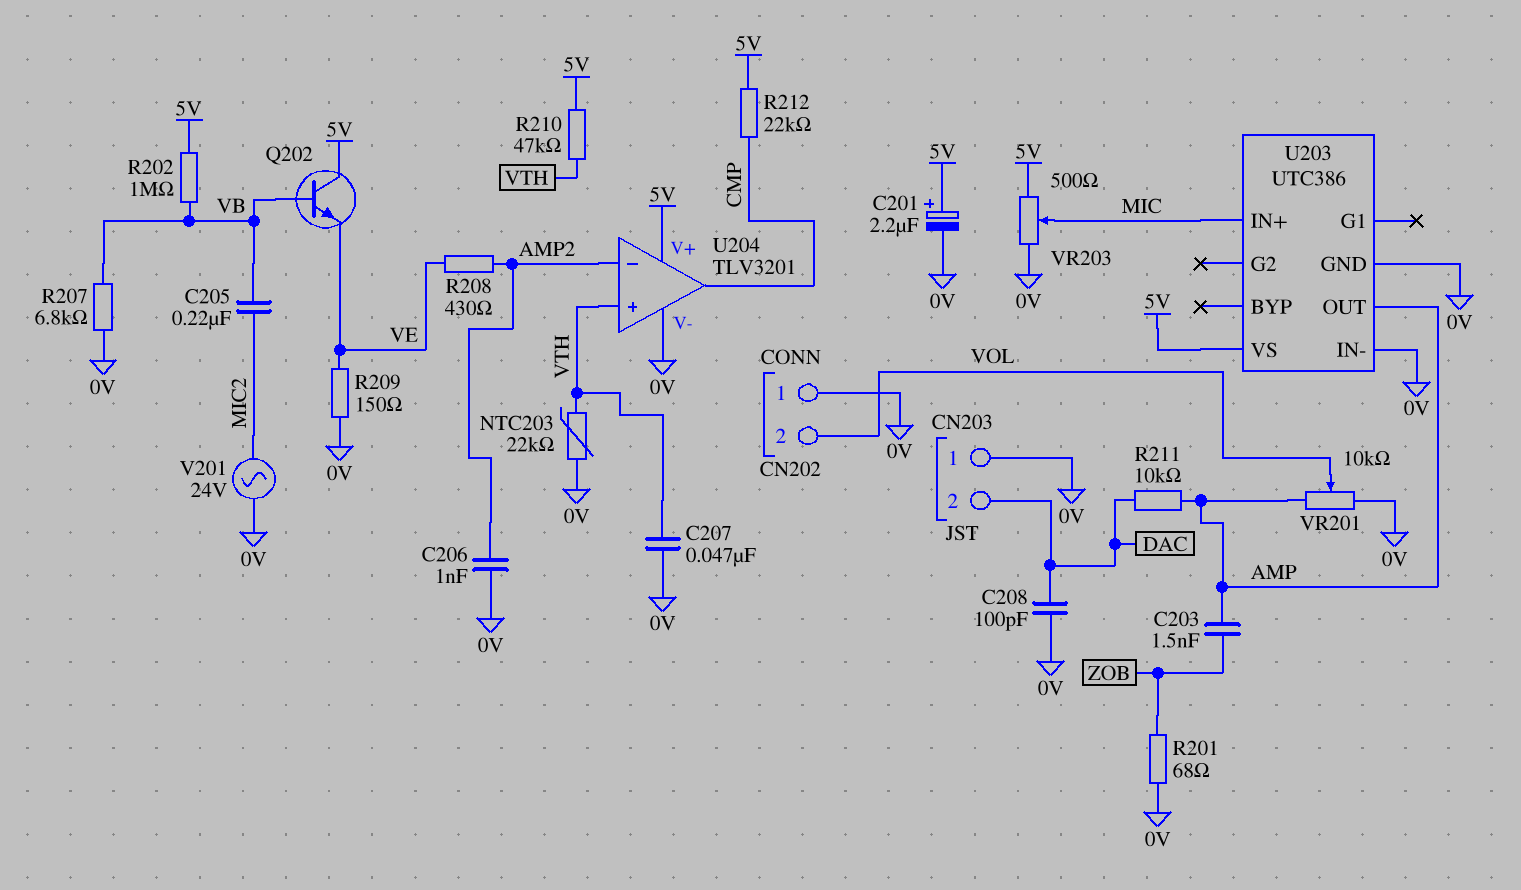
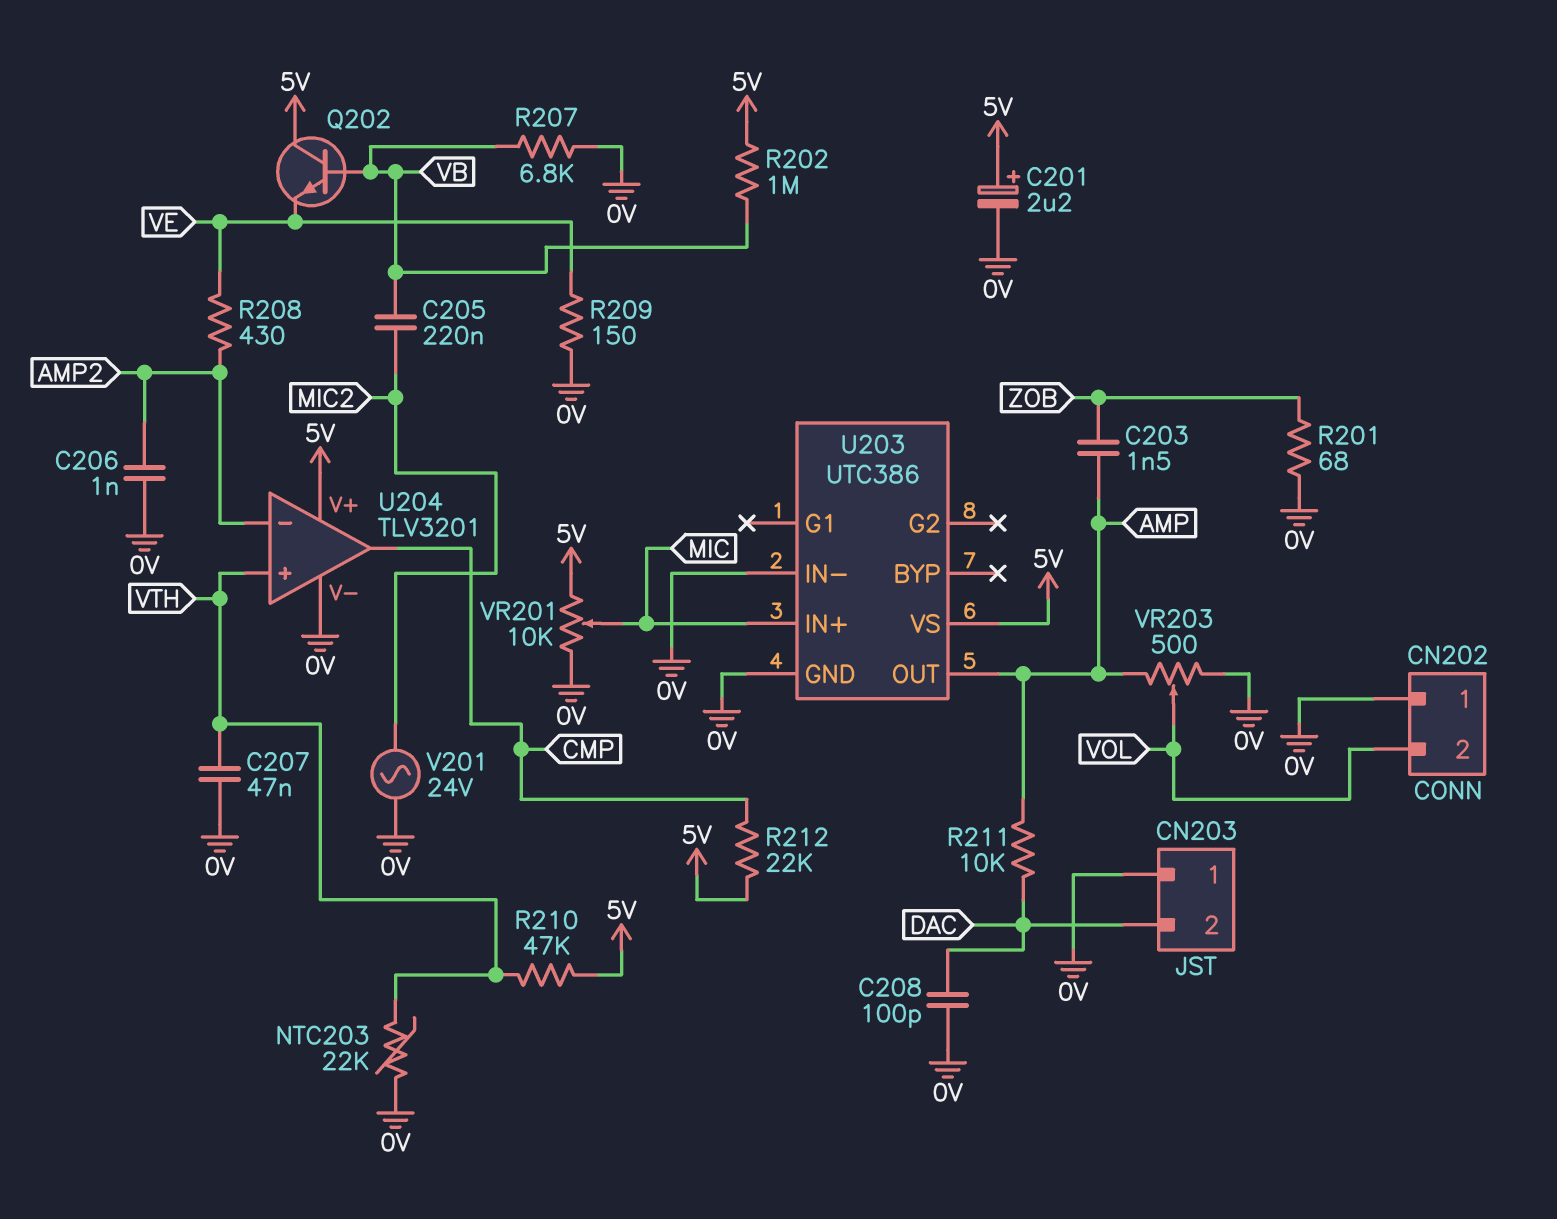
VR201: 10k (0V, AMP, wiper VOL) -> 10k (0V, 5V, wiper MIC)
VR203: 500 (0V, 5V, wiper MIC) -> 500 (0V, AMP, wiper VOL)

